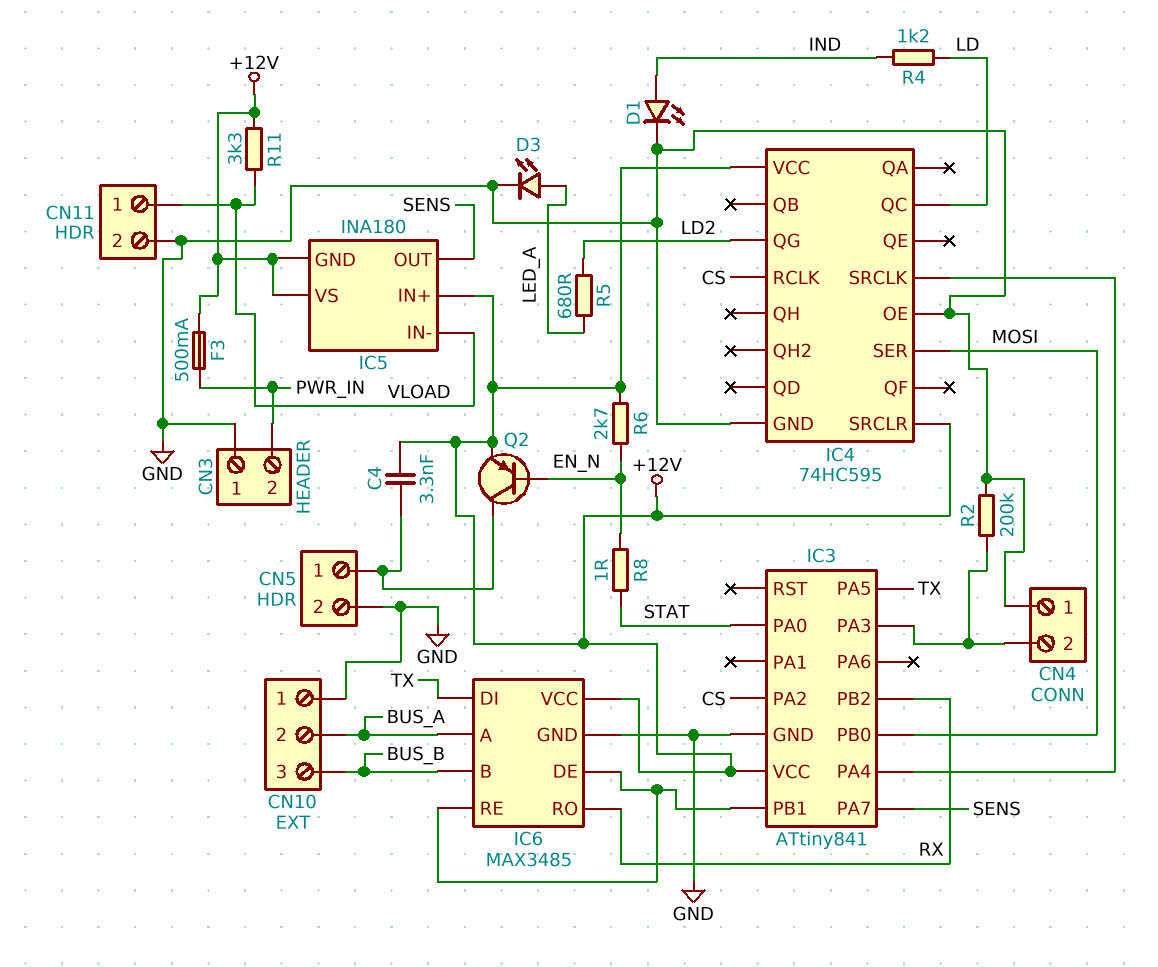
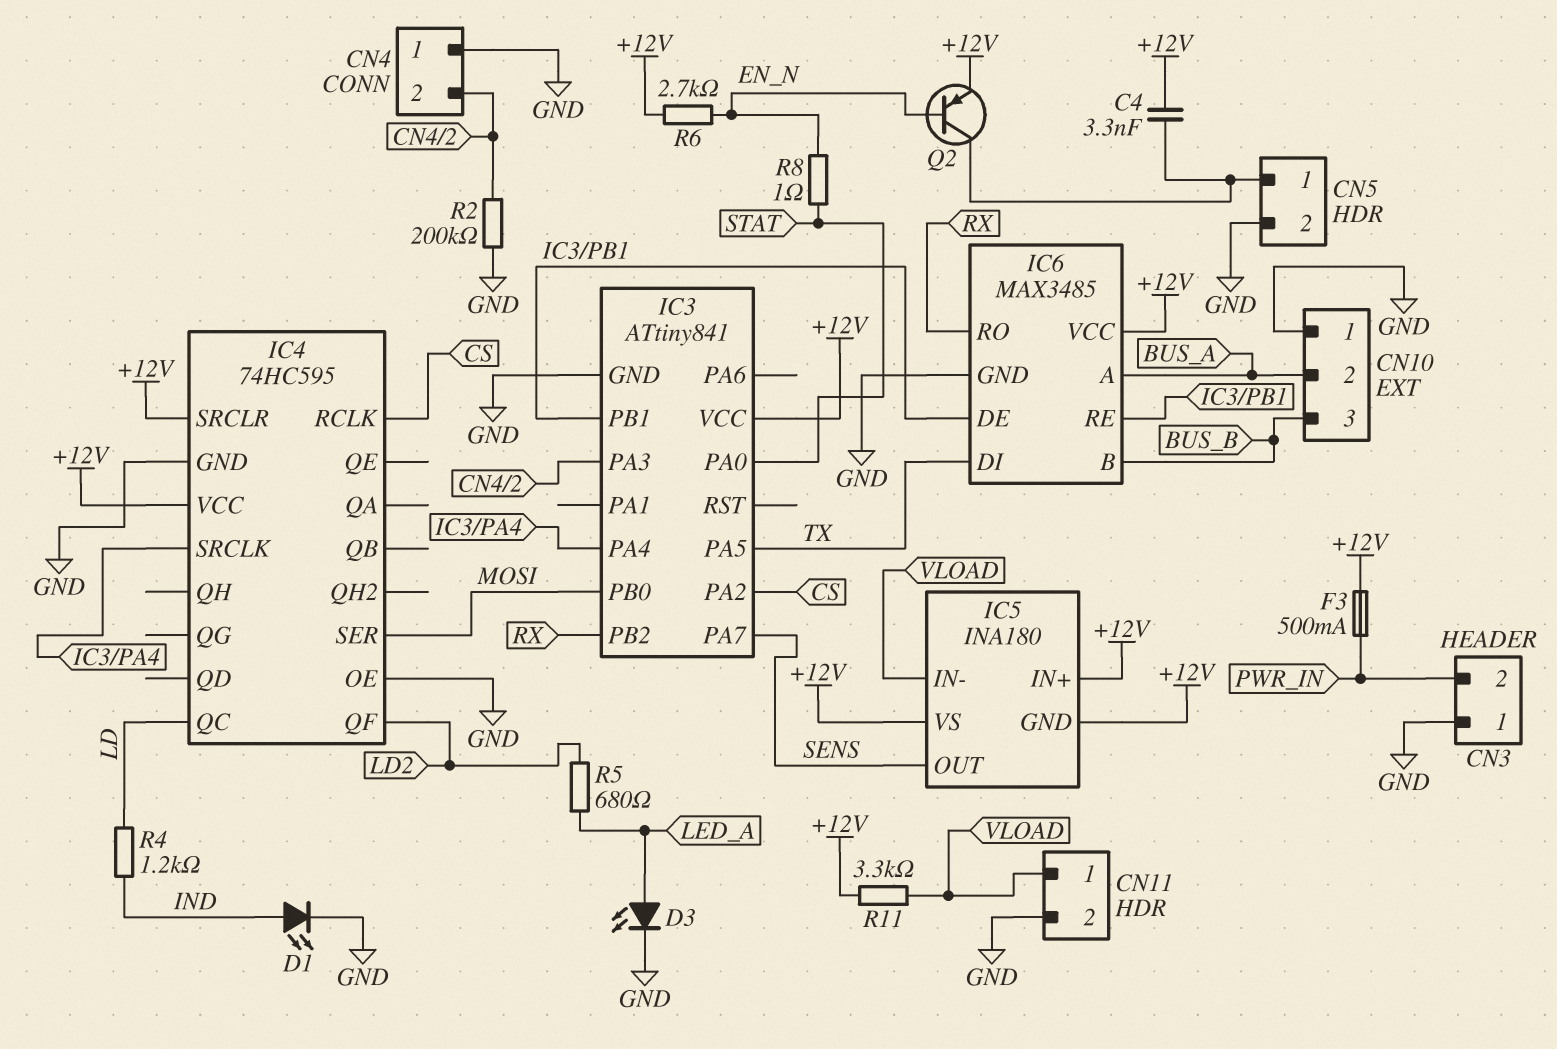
IC4 pin QF: none -> LD2
IC4 pin QG: LD2 -> none

